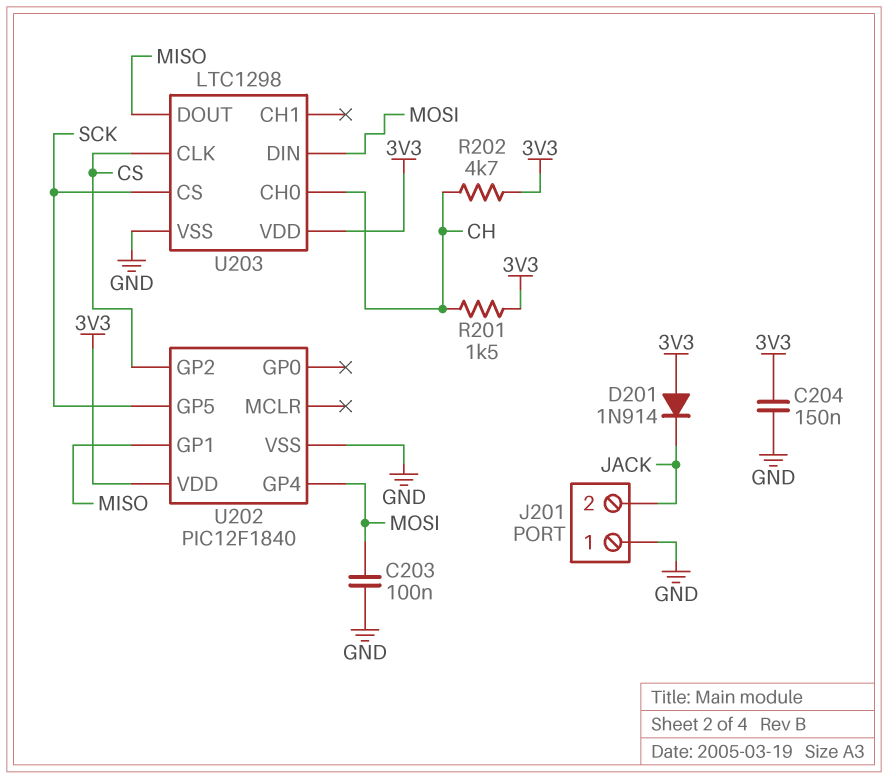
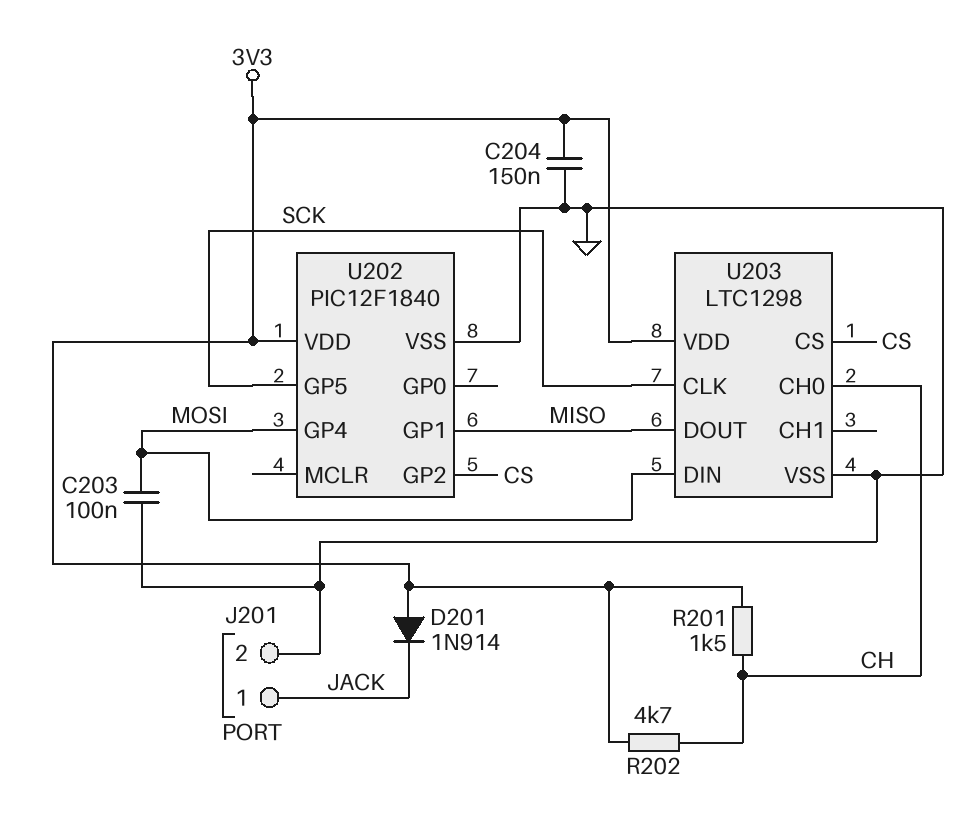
J201 pin 1: GND -> JACK
J201 pin 2: JACK -> GND
U203 pin CLK: CS -> SCK
U203 pin CS: SCK -> CS

